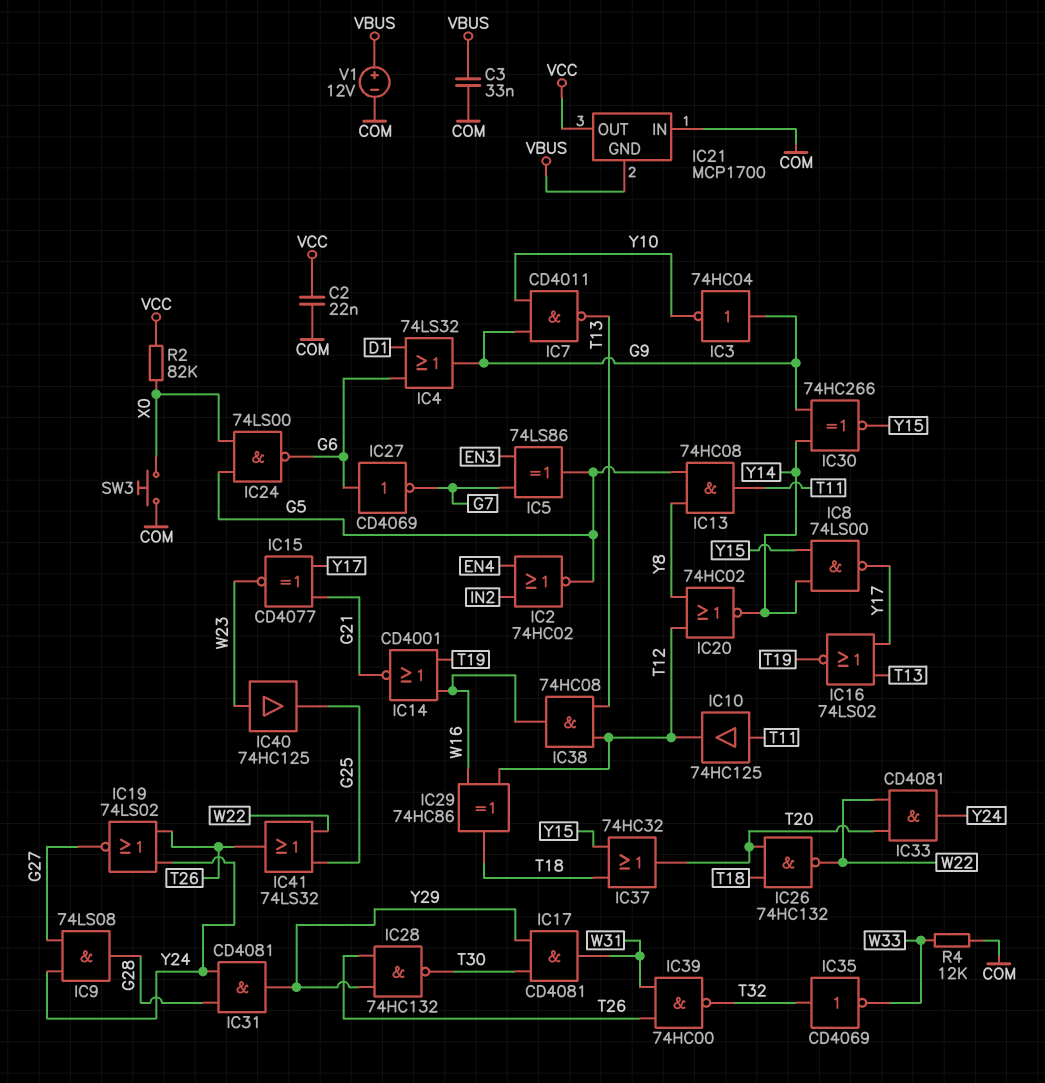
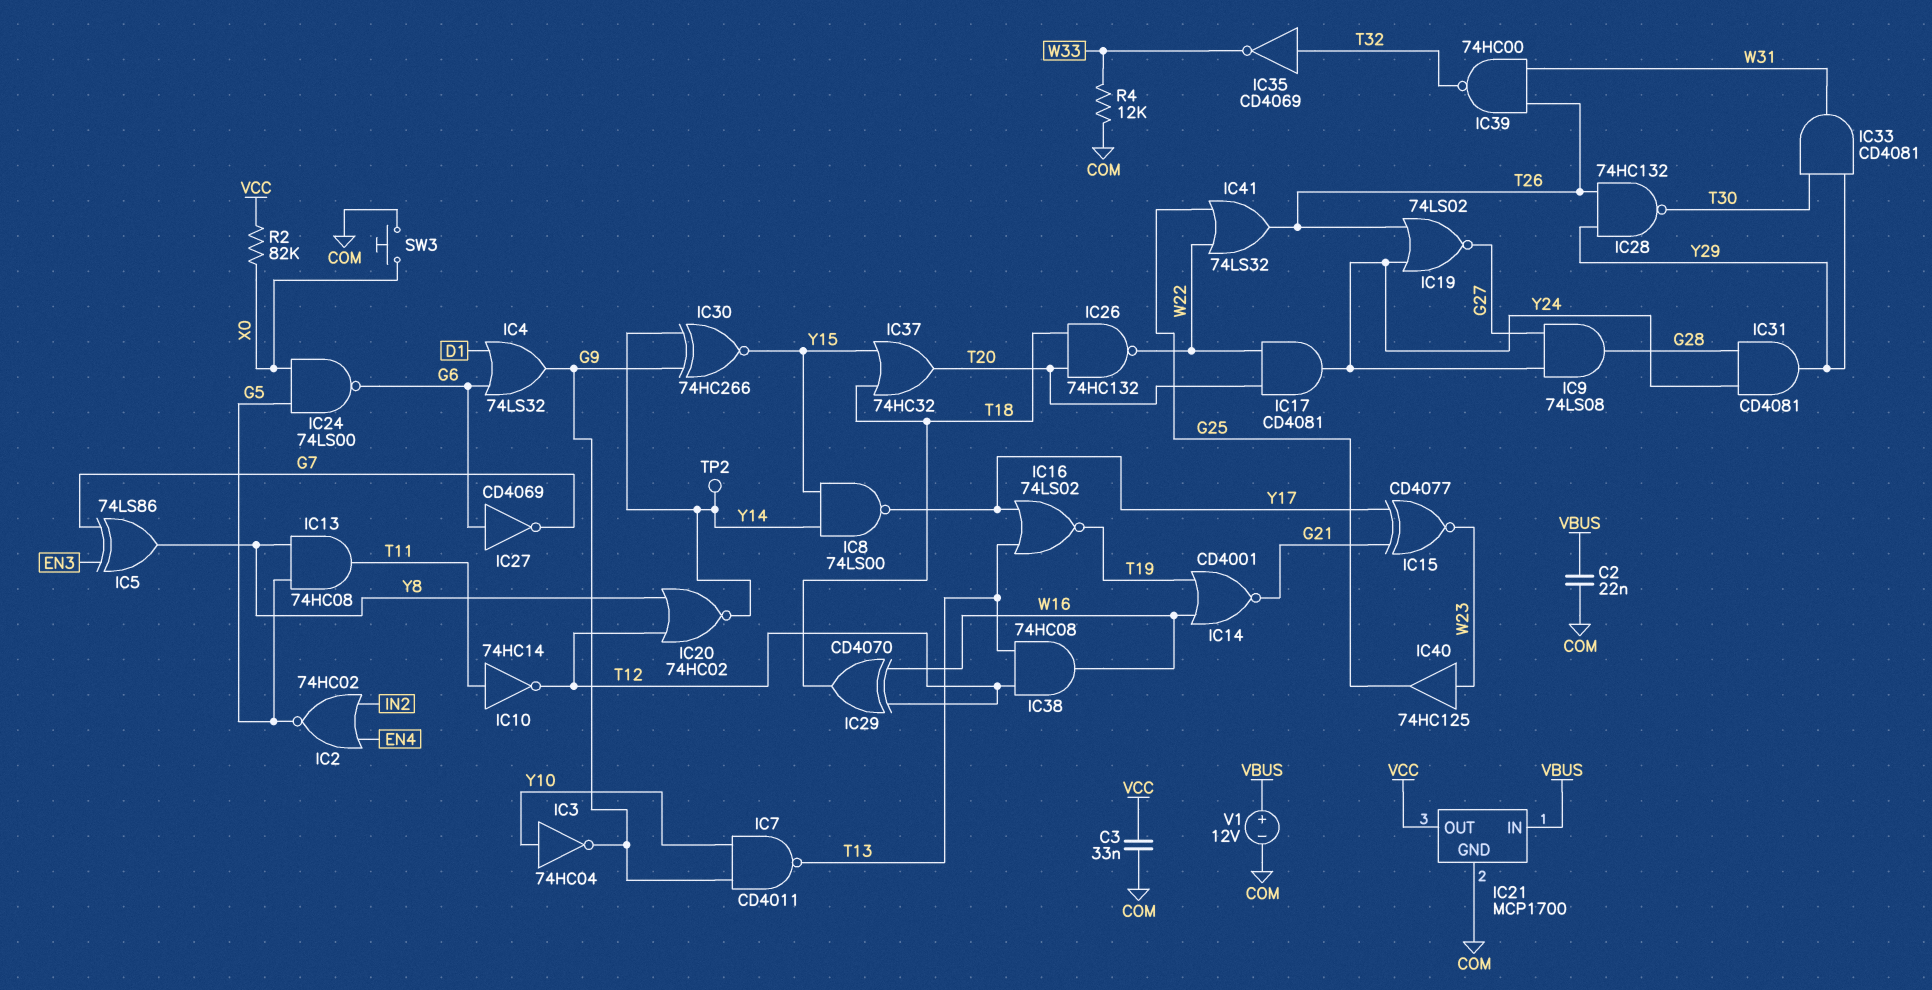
C2: 22nF (COM, VCC) -> 22nF (COM, VBUS)
C3: 33nF (COM, VBUS) -> 33nF (COM, VCC)
IC3: NOT 74HC04 (in G9, out Y10) -> NOT 74HC04 (in Y10, out G9)
IC5: XOR 74LS86 (in EN3, in G7, out G5) -> XOR 74LS86 (in EN3, in G7, out Y8)
IC10: buffer 74HC125 (in T11, out T12) -> NOT 74HC14 (in T11, out T12)
IC17: AND CD4081 (in T30, in Y29, out W31) -> AND CD4081 (in T20, in W22, out Y24)
IC21 pin GND: VBUS -> COM
IC21 pin IN: COM -> VBUS
IC29: XOR 74HC86 (in T12, in W16, out T18) -> XOR CD4070 (in T12, in W16, out T18)
IC33: AND CD4081 (in T20, in W22, out Y24) -> AND CD4081 (in T30, in Y29, out W31)
TP2: none -> test point (Y14)

